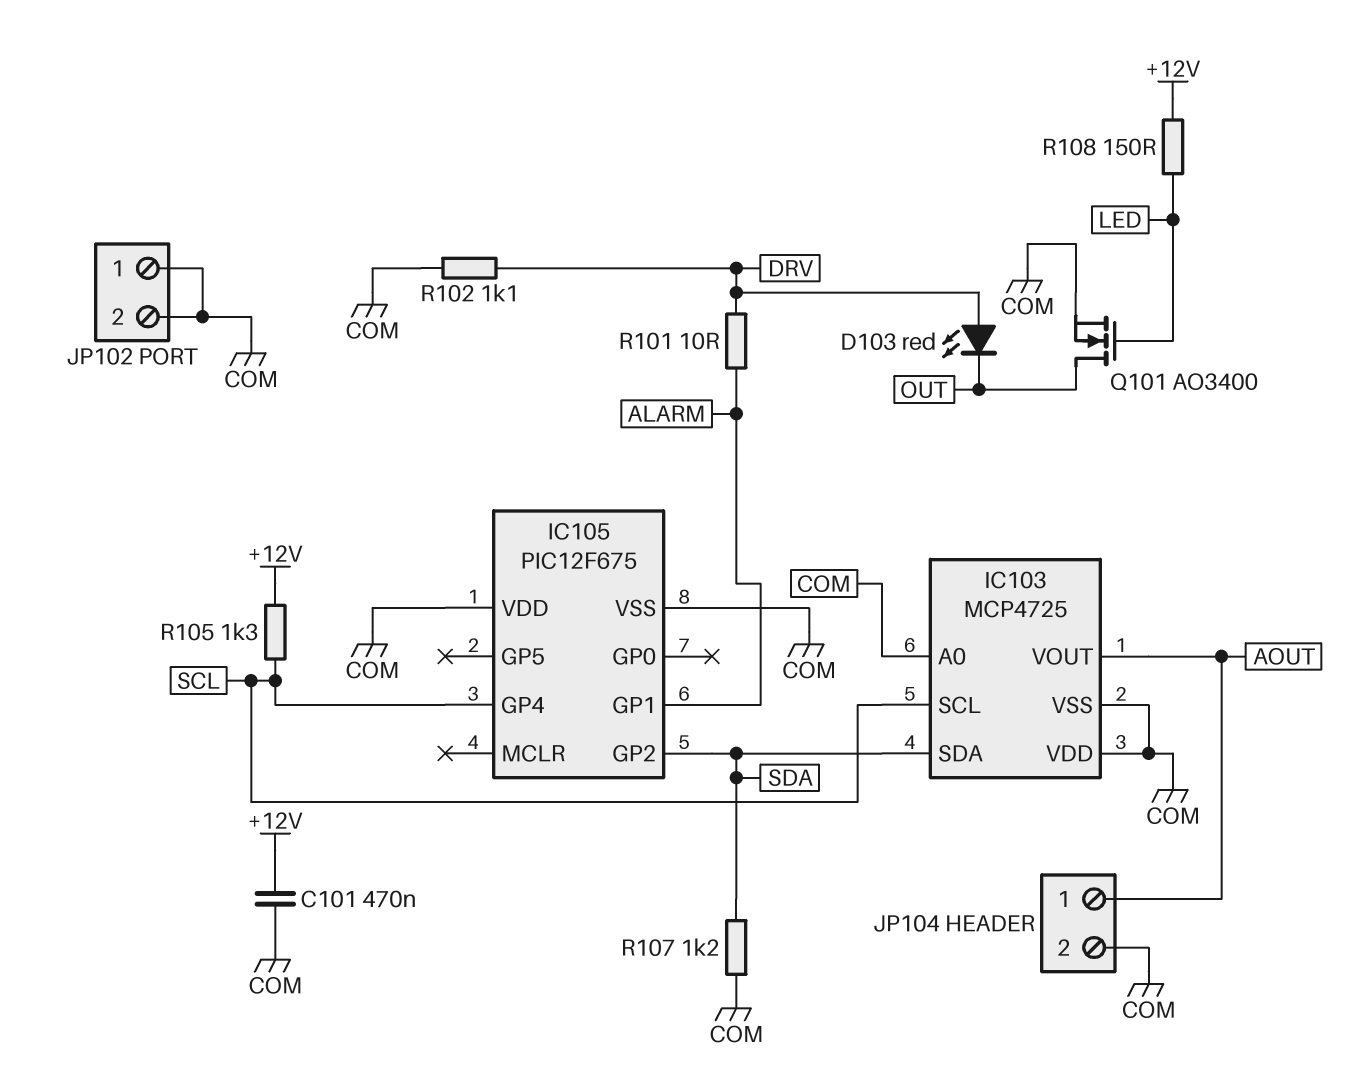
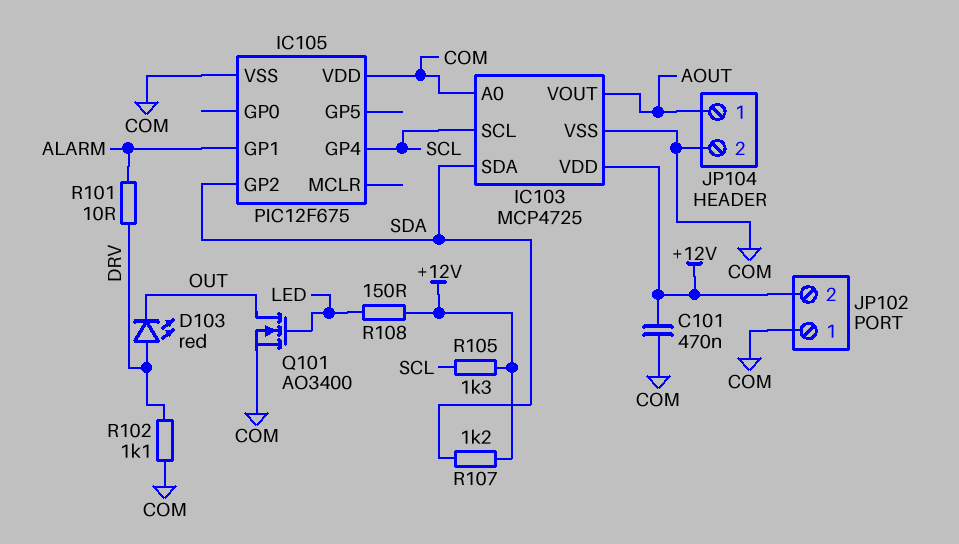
IC103 pin VDD: COM -> +12V
JP102 pin 2: COM -> +12V
R107: 1.2k (COM, SDA) -> 1.2k (+12V, SDA)

